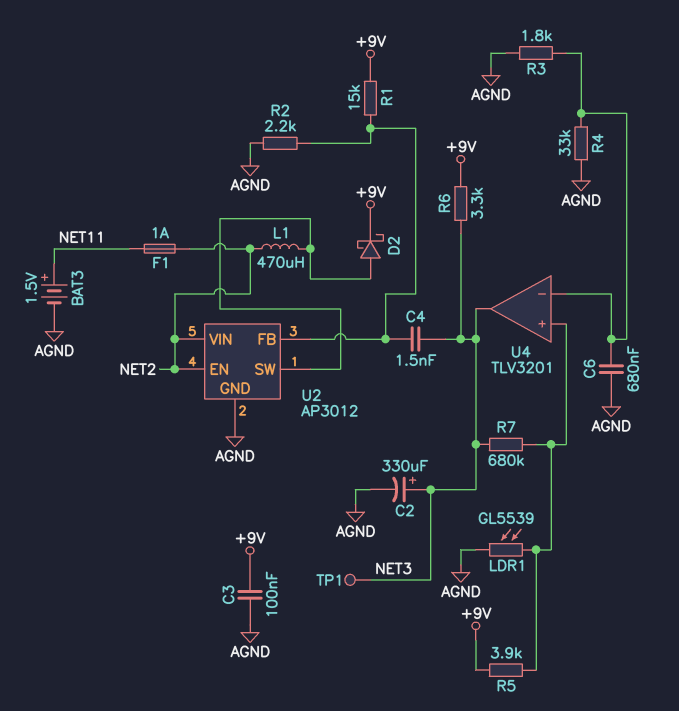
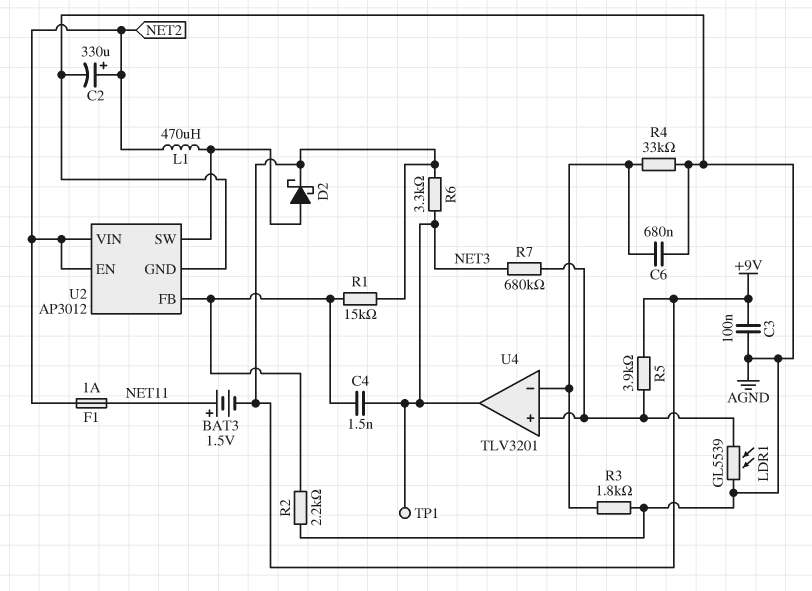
BAT3: 1.5V (plus NET11, minus AGND) -> 1.5V (plus NET11, minus +9V)
C2: 330uF (plus NET3, minus AGND) -> 330uF (plus NET2, minus AGND)

